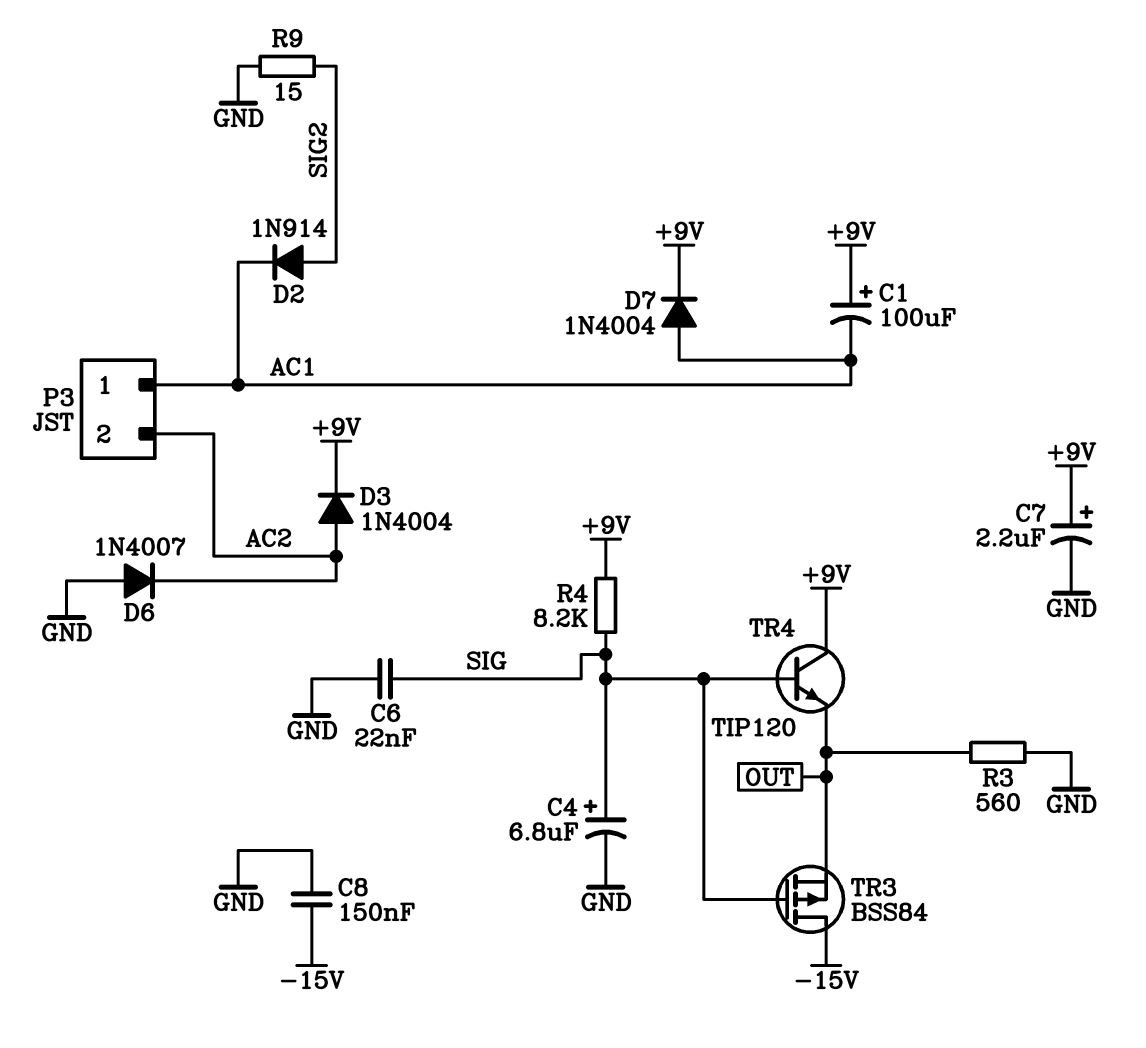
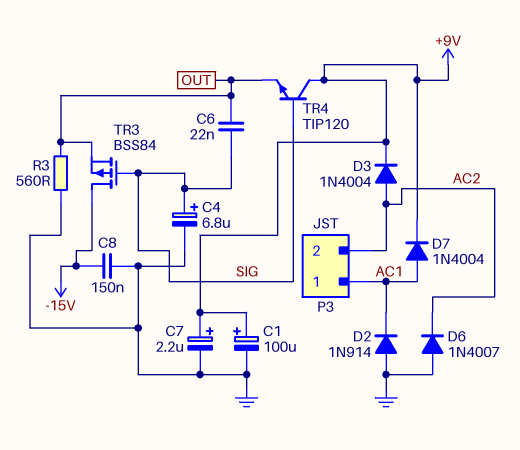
C1: 100uF (plus +9V, minus AC1) -> 100uF (plus +9V, minus GND)
C6: 22nF (GND, SIG) -> 22nF (OUT, SIG)
D2: diode 1N914 (A SIG2, K AC1) -> diode 1N914 (A GND, K AC1)
R4: 8.2k (+9V, SIG) -> none
R9: 15 (GND, SIG2) -> none

